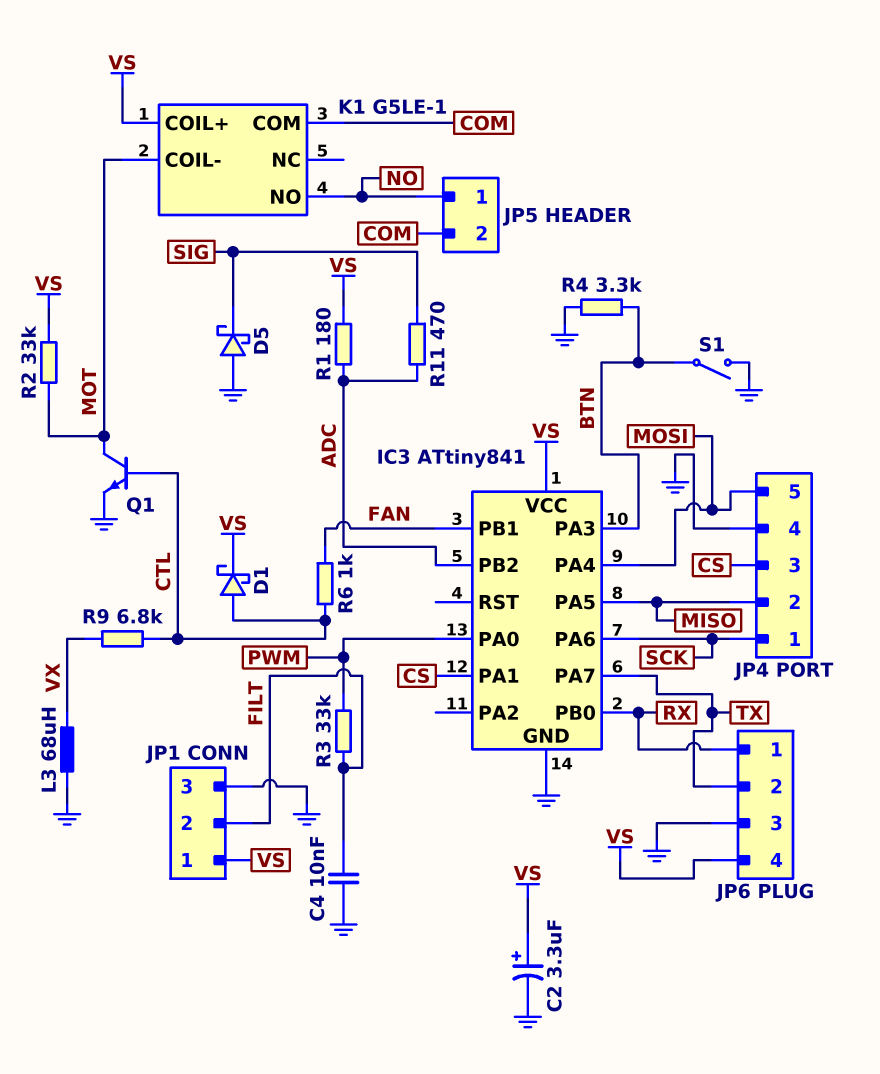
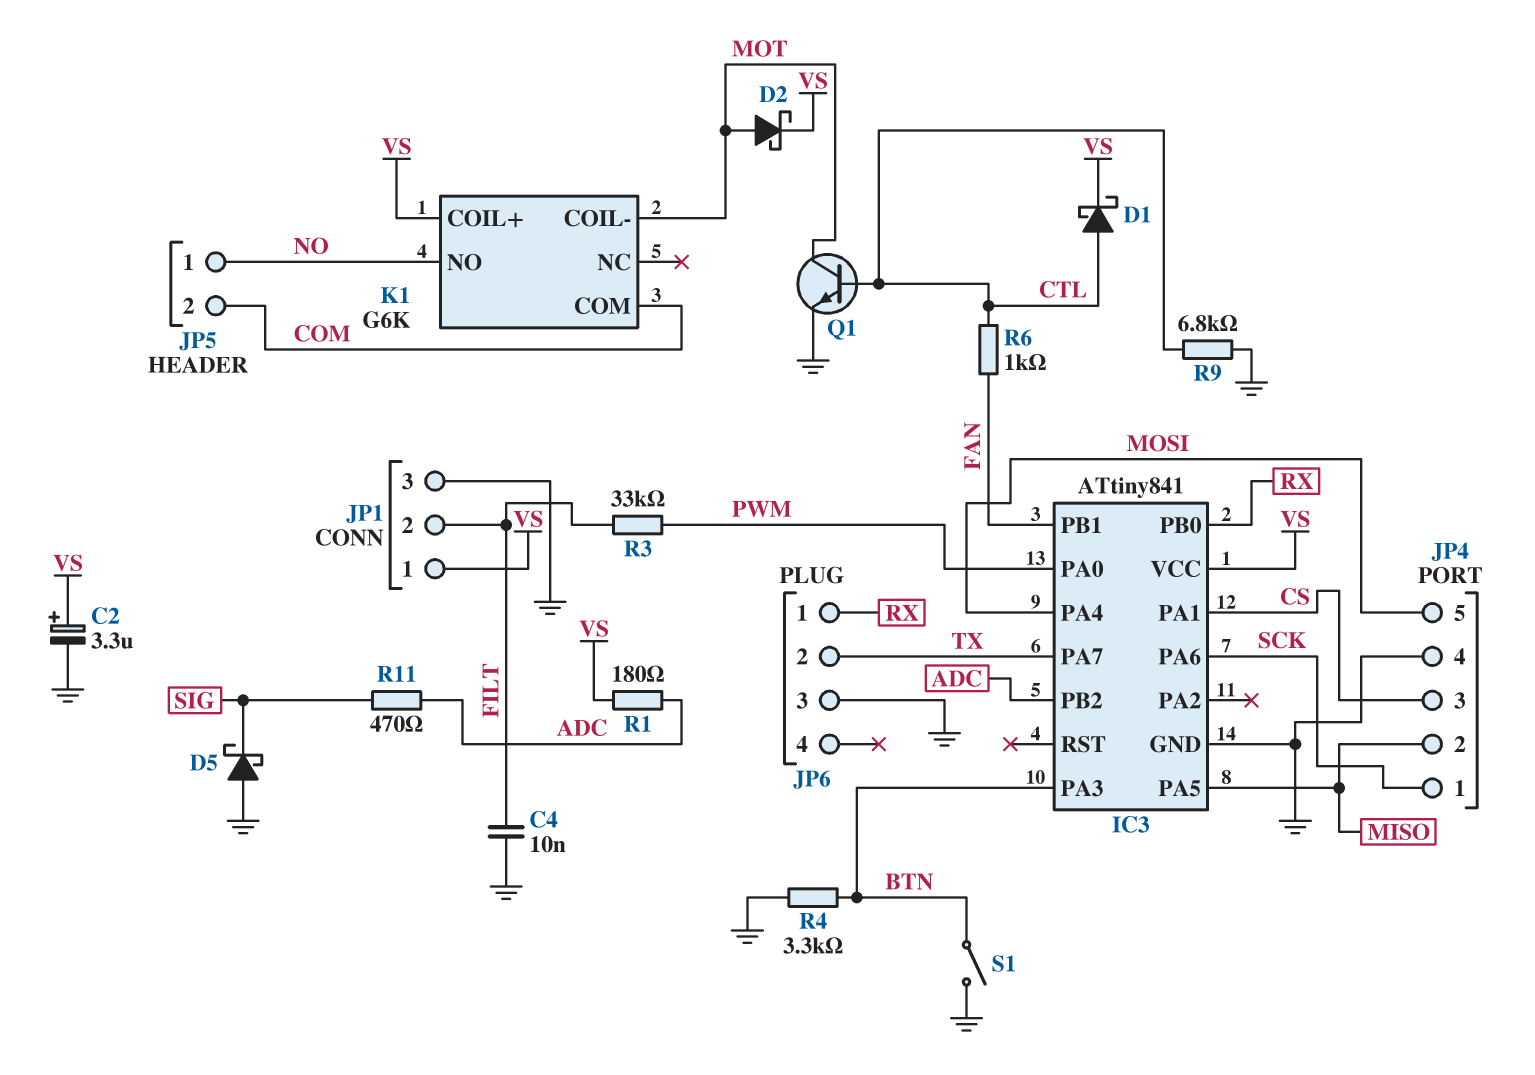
D2: none -> schottky (A MOT, K VS)
JP6 pin 4: VS -> none
K1: G5LE-1 -> G6K
L3: 68uH (GND, VX) -> none
R2: 33k (MOT, VS) -> none
R9: 6.8k (CTL, VX) -> 6.8k (CTL, GND)

